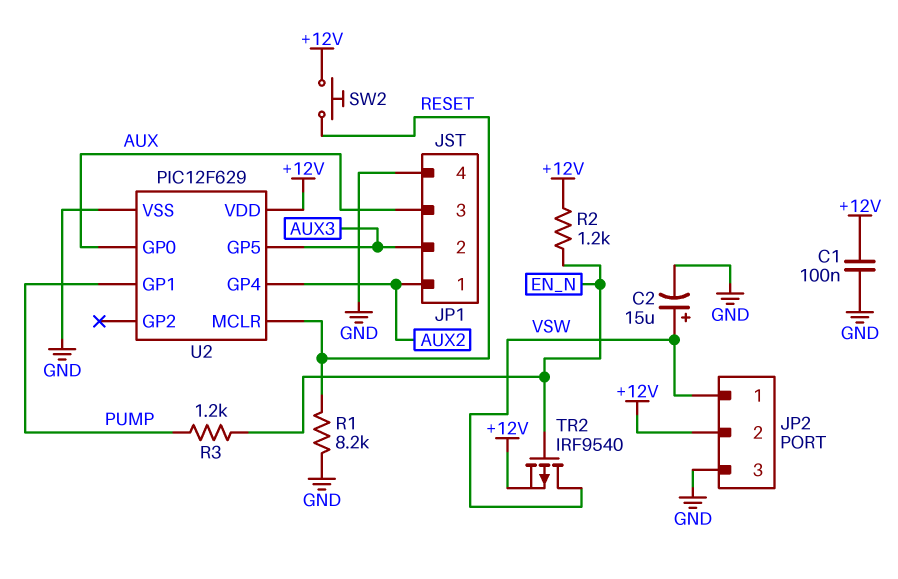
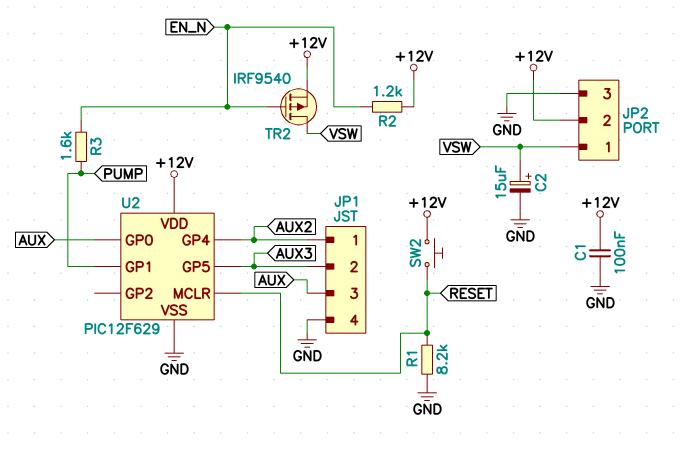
R3: 1.2k (EN_N, PUMP) -> 1.6k (EN_N, PUMP)

